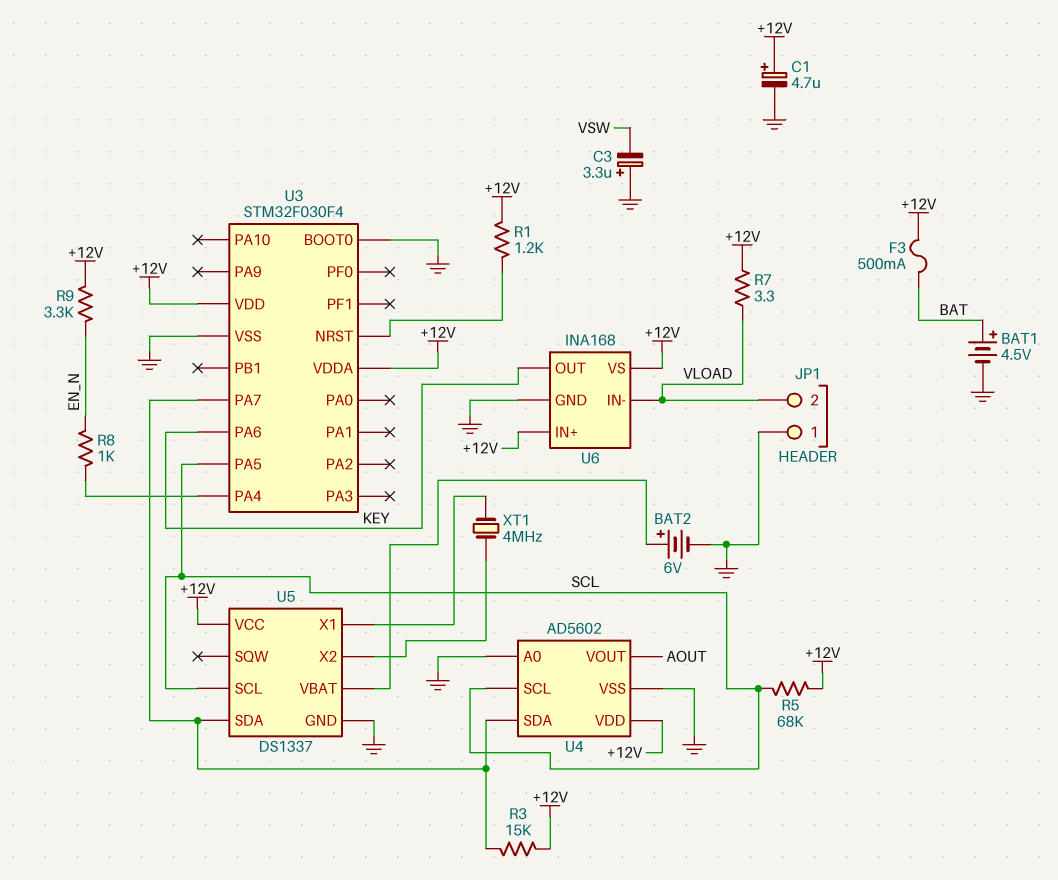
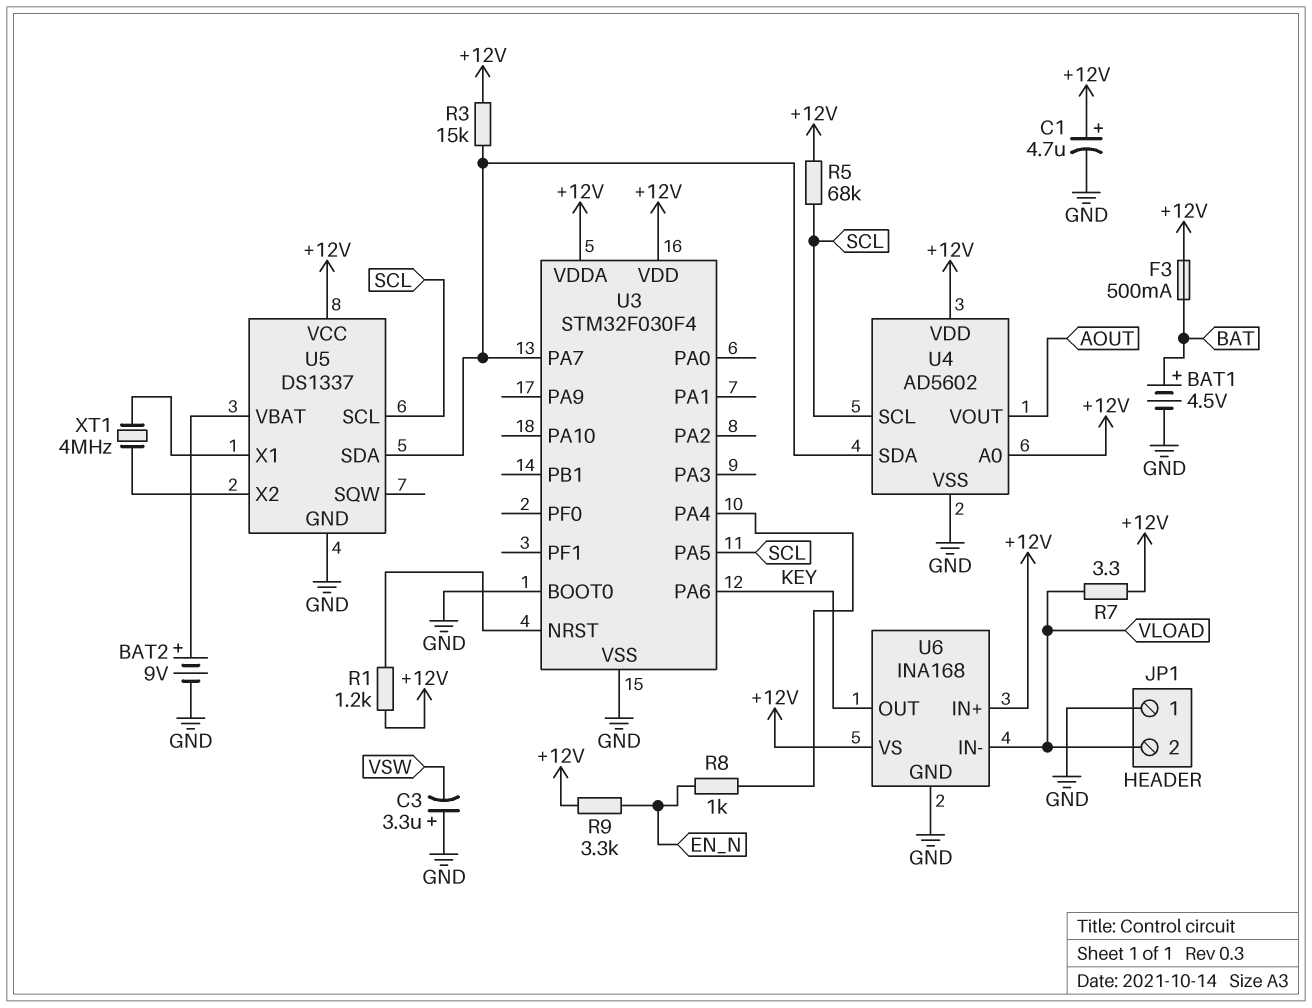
BAT2: 6V (plus U5/VBAT, minus GND) -> 9V (plus U5/VBAT, minus GND)
U4 pin A0: GND -> +12V

